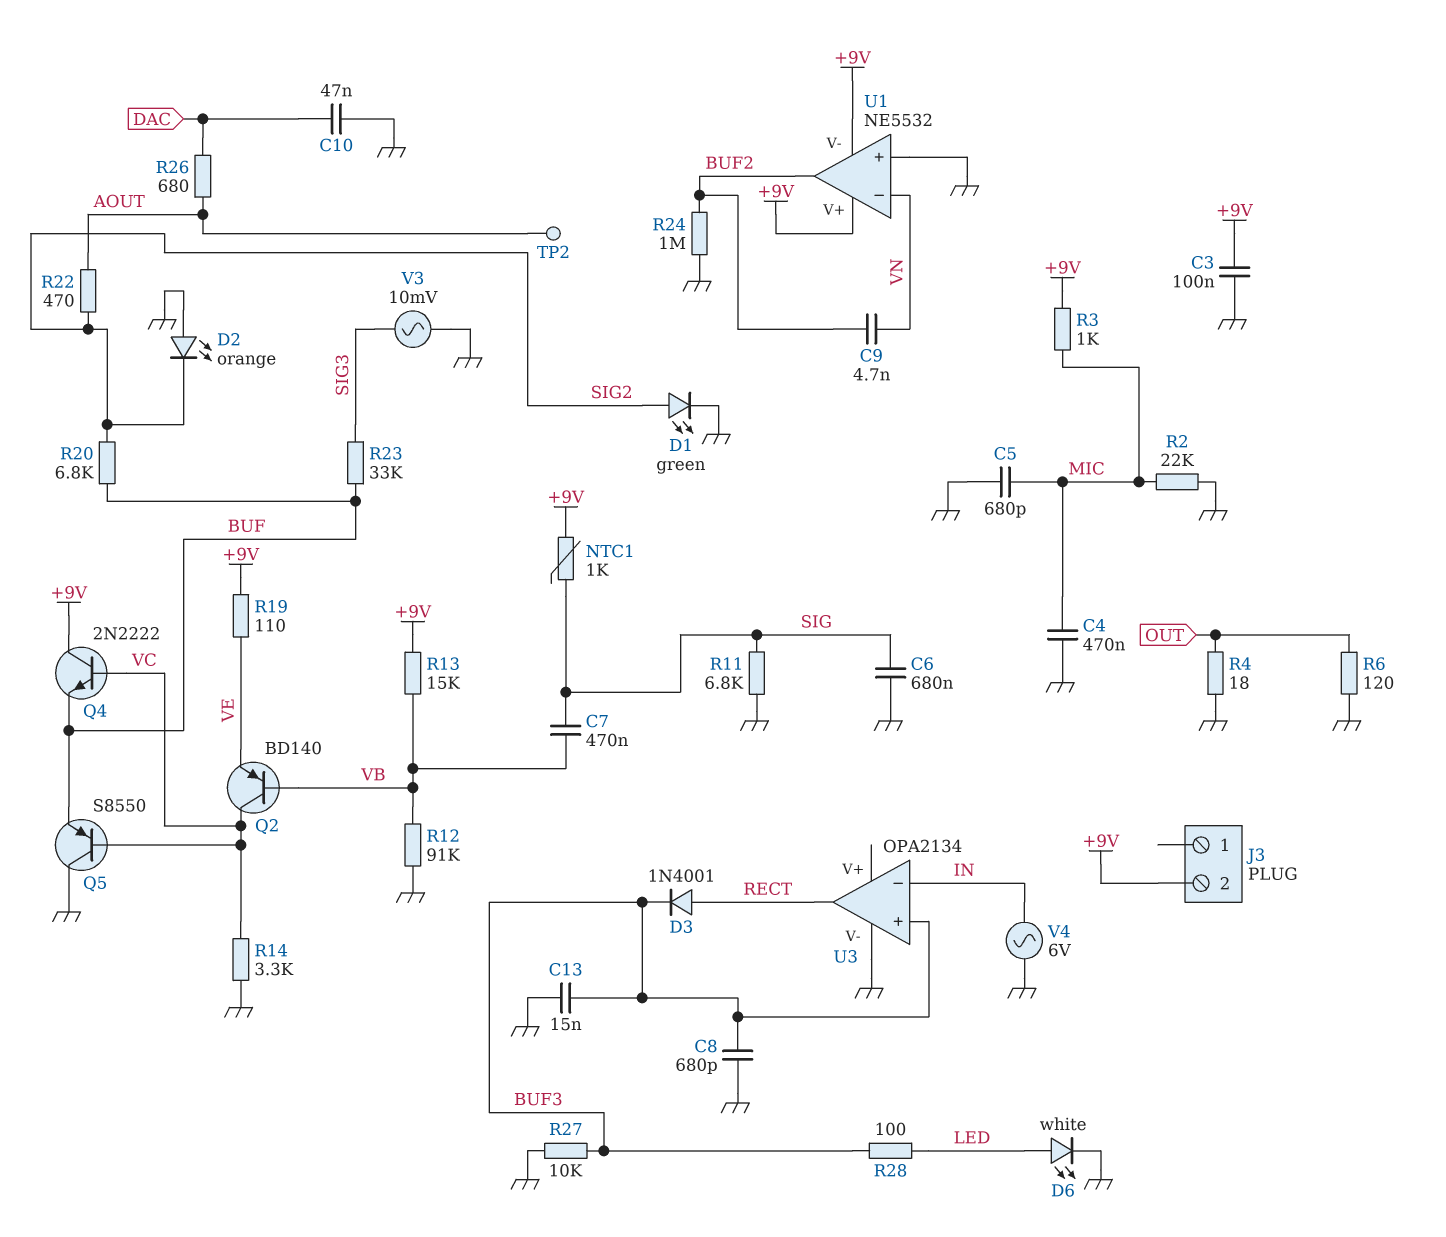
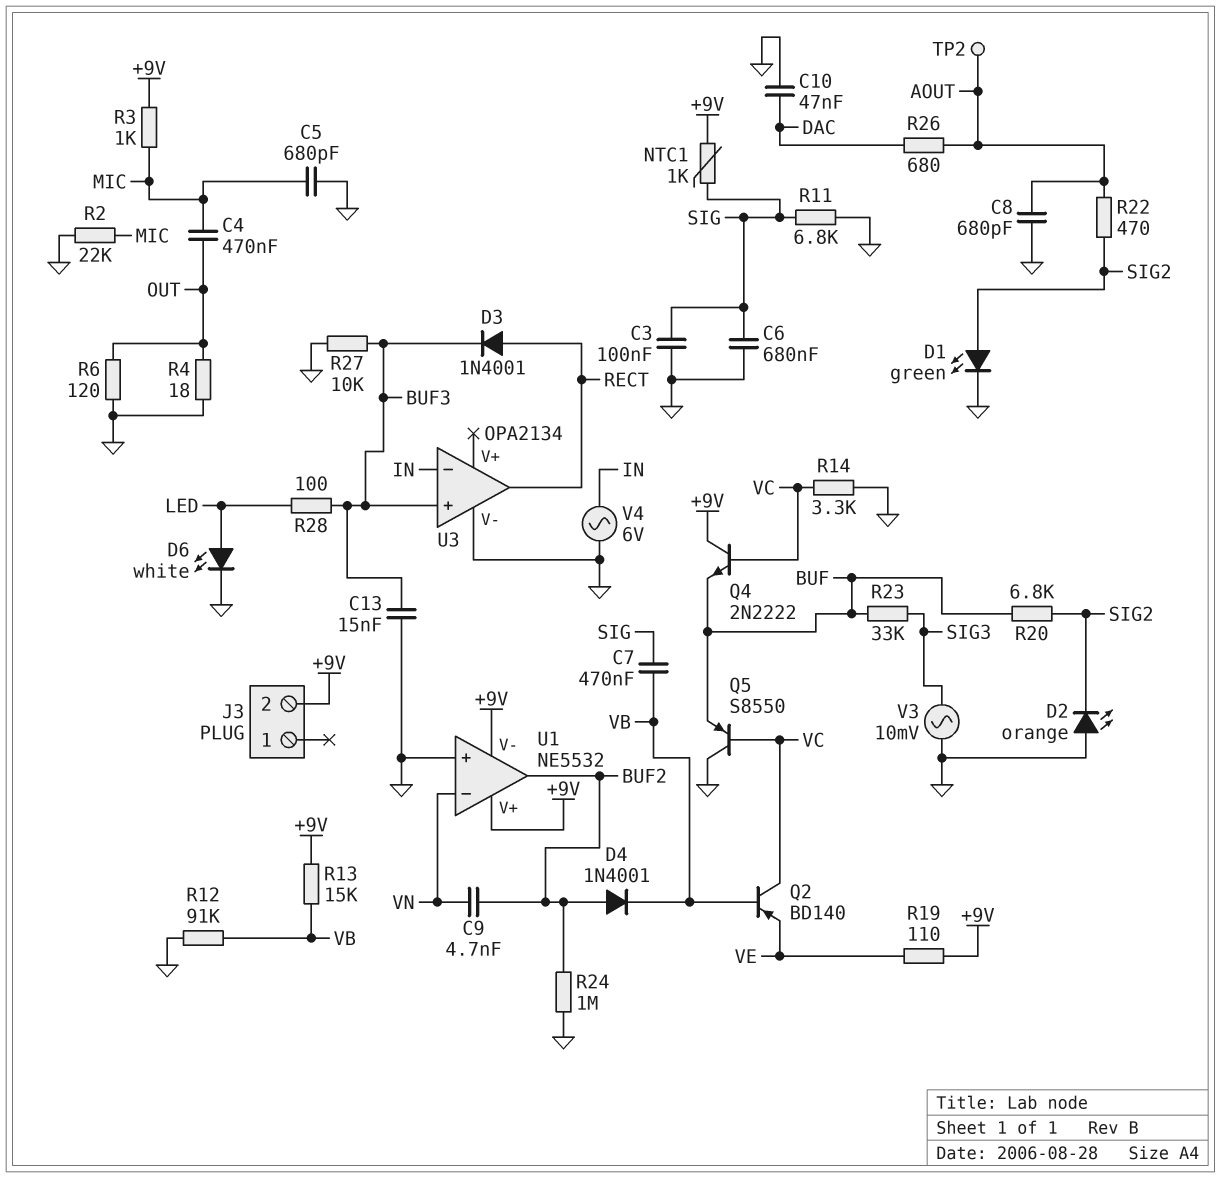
C3: 100nF (+9V, GND) -> 100nF (GND, SIG)
C4: 470nF (GND, MIC) -> 470nF (MIC, OUT)
C8: 680pF (BUF3, GND) -> 680pF (AOUT, GND)
D4: none -> diode 1N4001 (A BUF2, K VB)

